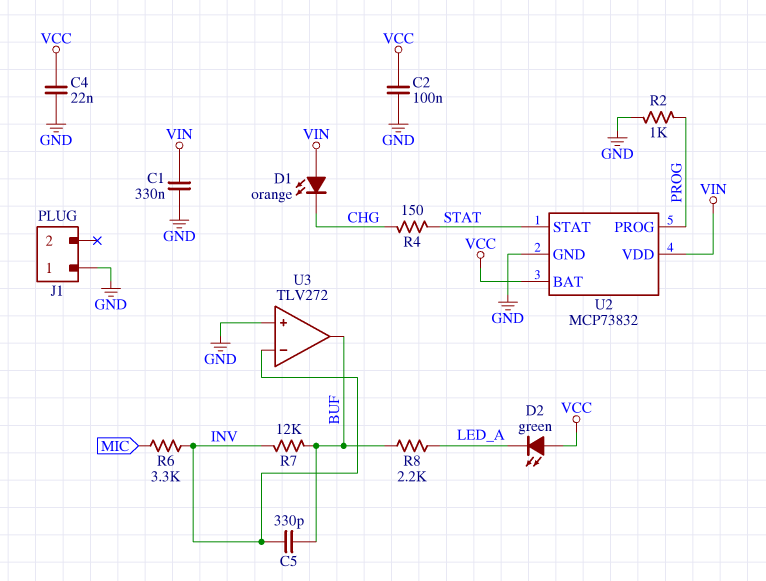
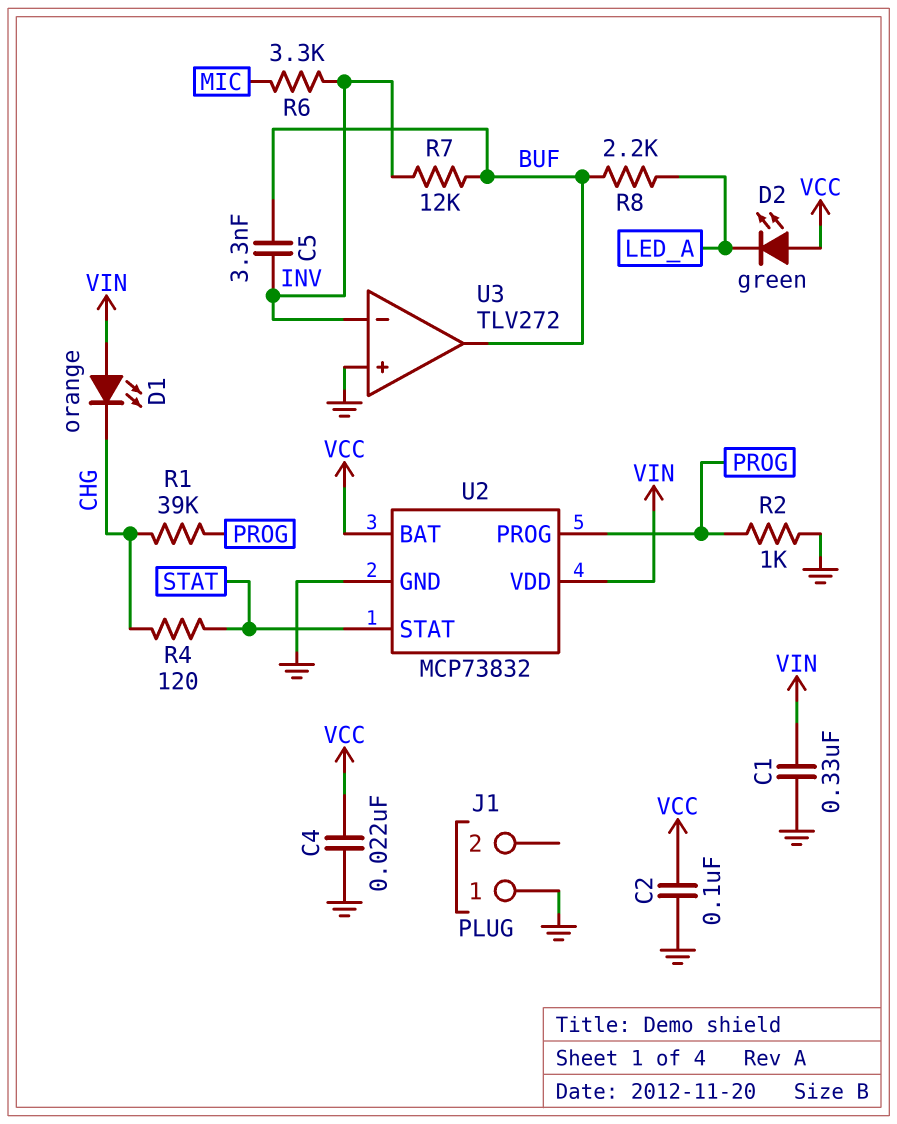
C5: 330pF (BUF, INV) -> 3.3nF (BUF, INV)
R1: none -> 39k (CHG, PROG)
R4: 150 (CHG, STAT) -> 120 (CHG, STAT)

